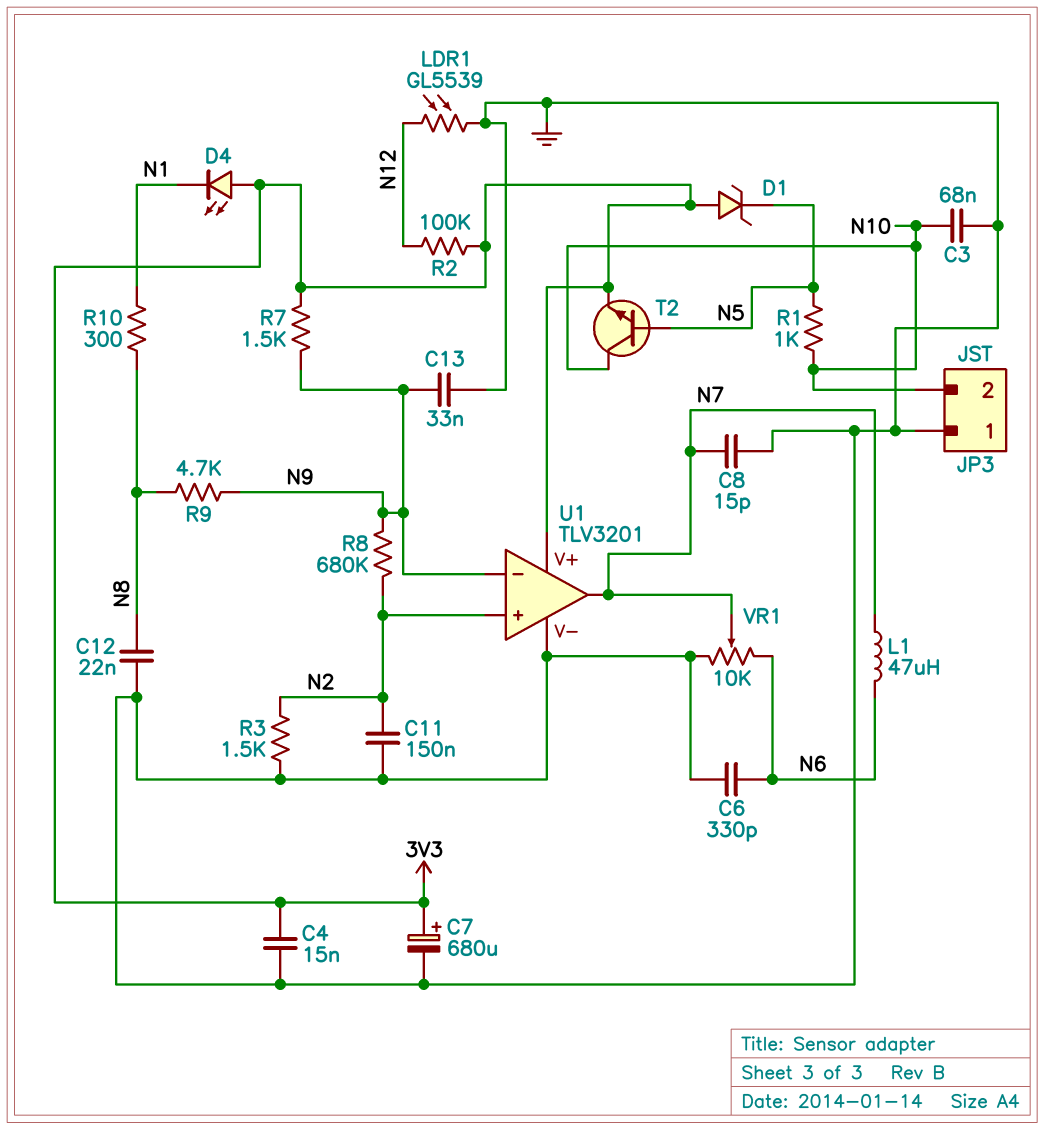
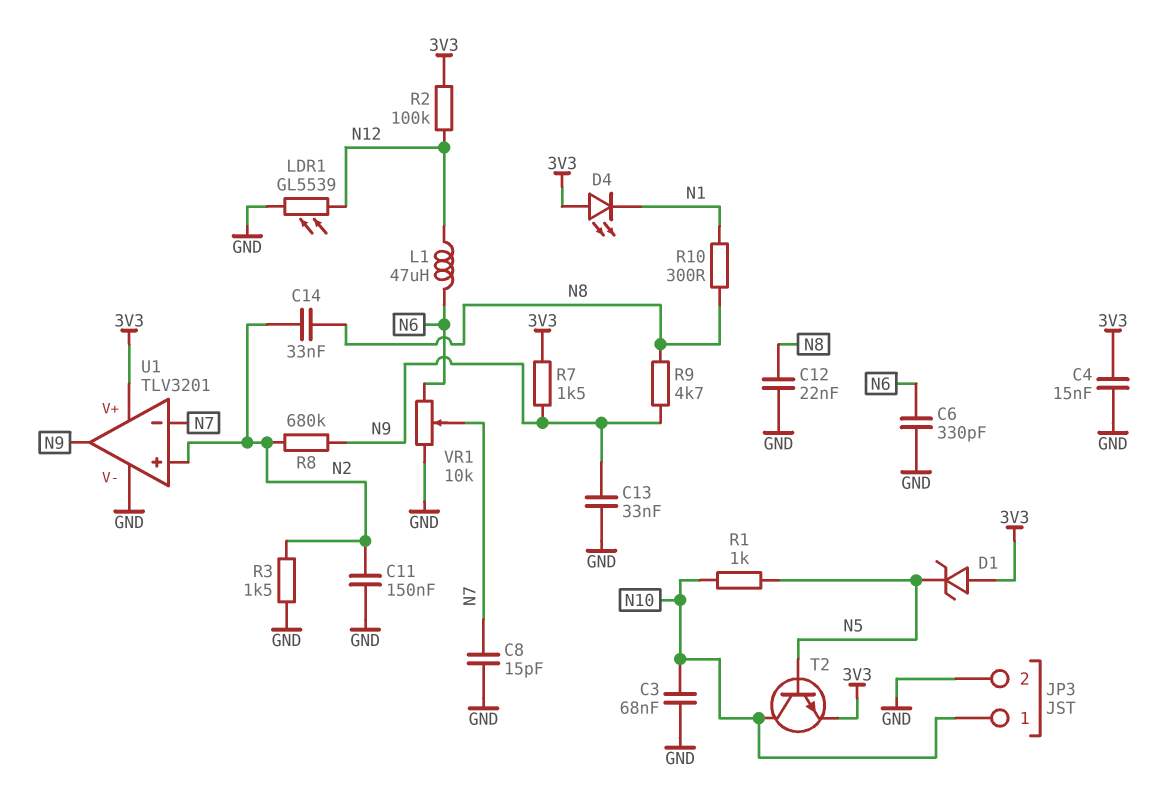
C7: 680uF (plus 3V3, minus GND) -> none
C14: none -> 33nF (N2, N8)
JP3 pin 1: GND -> N10
JP3 pin 2: N10 -> GND
L1: 47uH (N6, N7) -> 47uH (N6, N12)
U1 pin in-: N9 -> N7
U1 pin out: N7 -> N9

